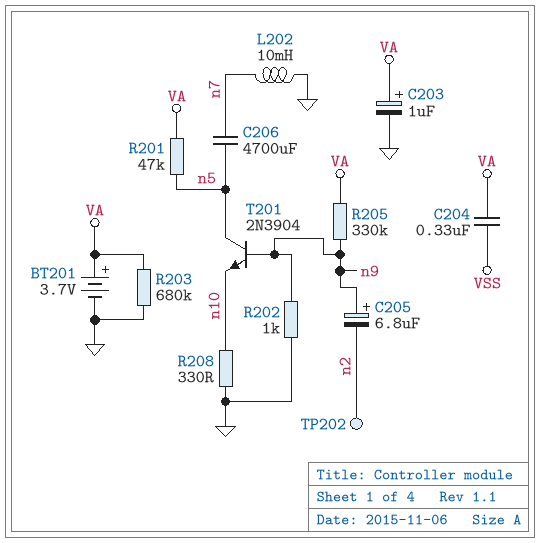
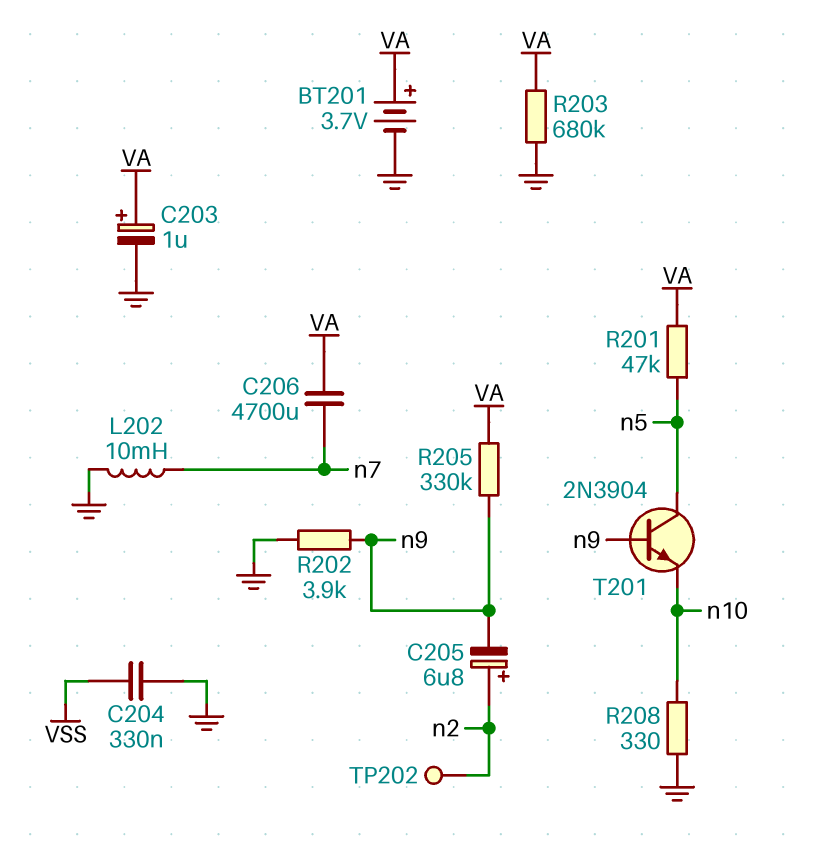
C204: 330nF (VA, VSS) -> 330nF (GND, VSS)
C205: 6.8uF (plus n9, minus n2) -> 6.8uF (plus n2, minus n9)
C206: 4700uF (n5, n7) -> 4700uF (VA, n7)
R202: 1k (GND, n9) -> 3.9k (GND, n9)

